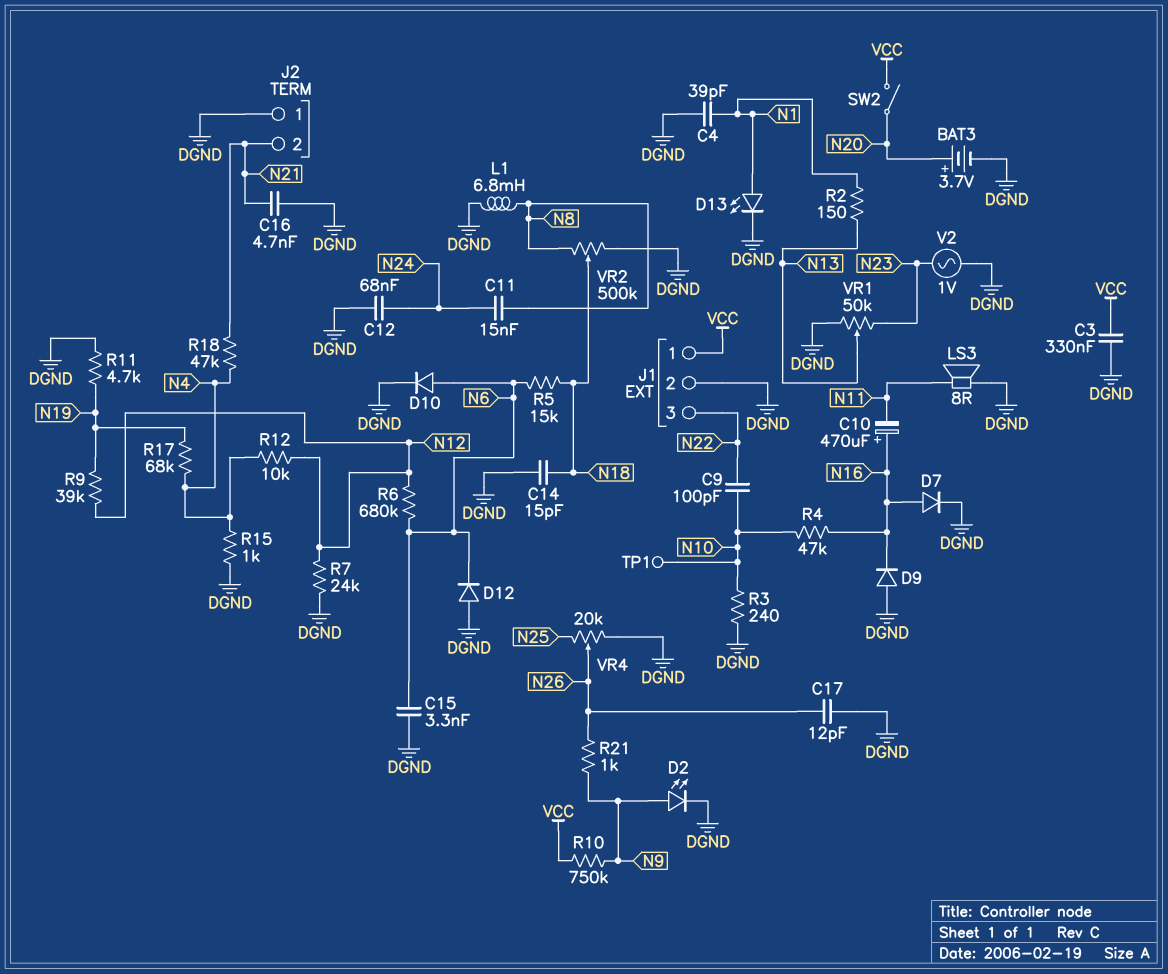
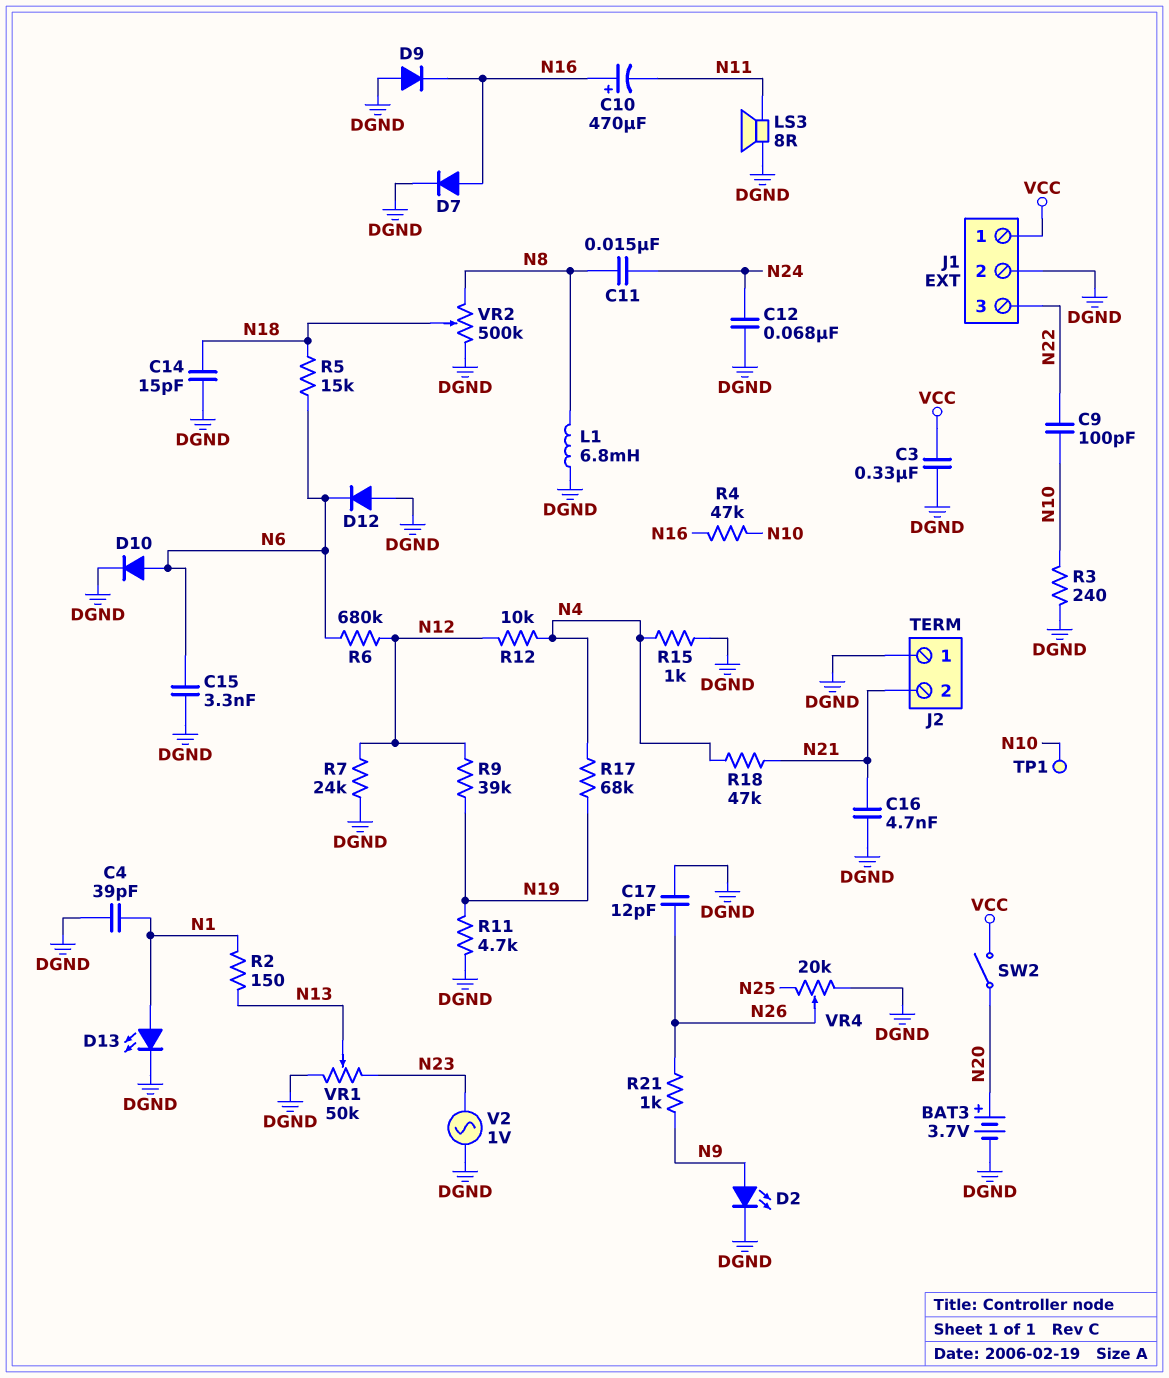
R10: 750k (N9, VCC) -> none

